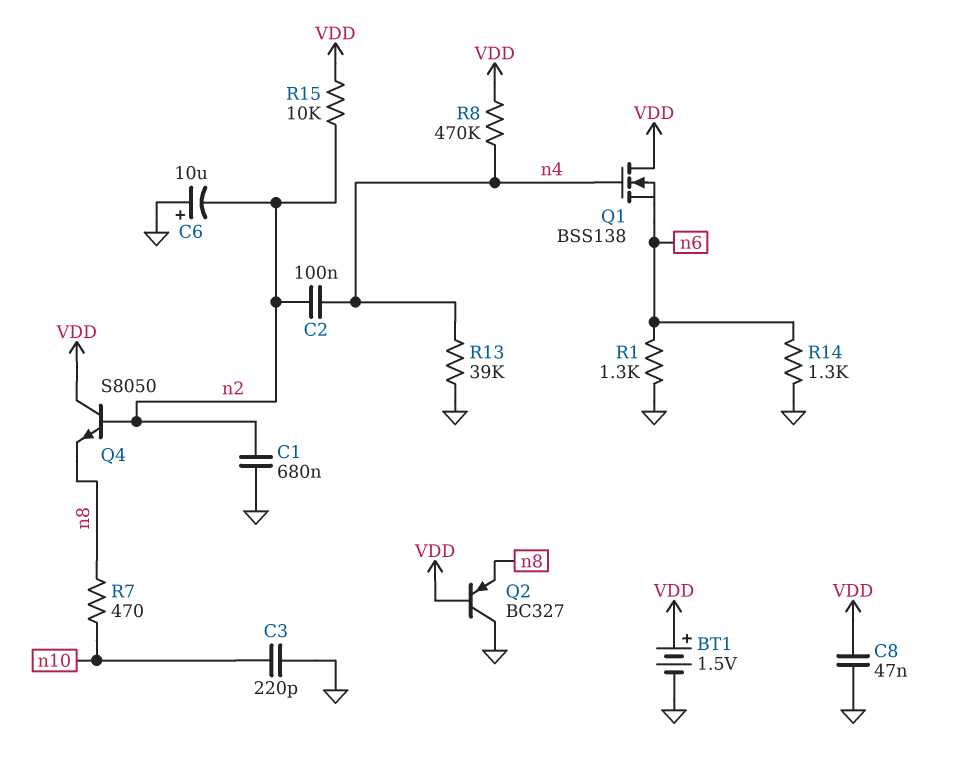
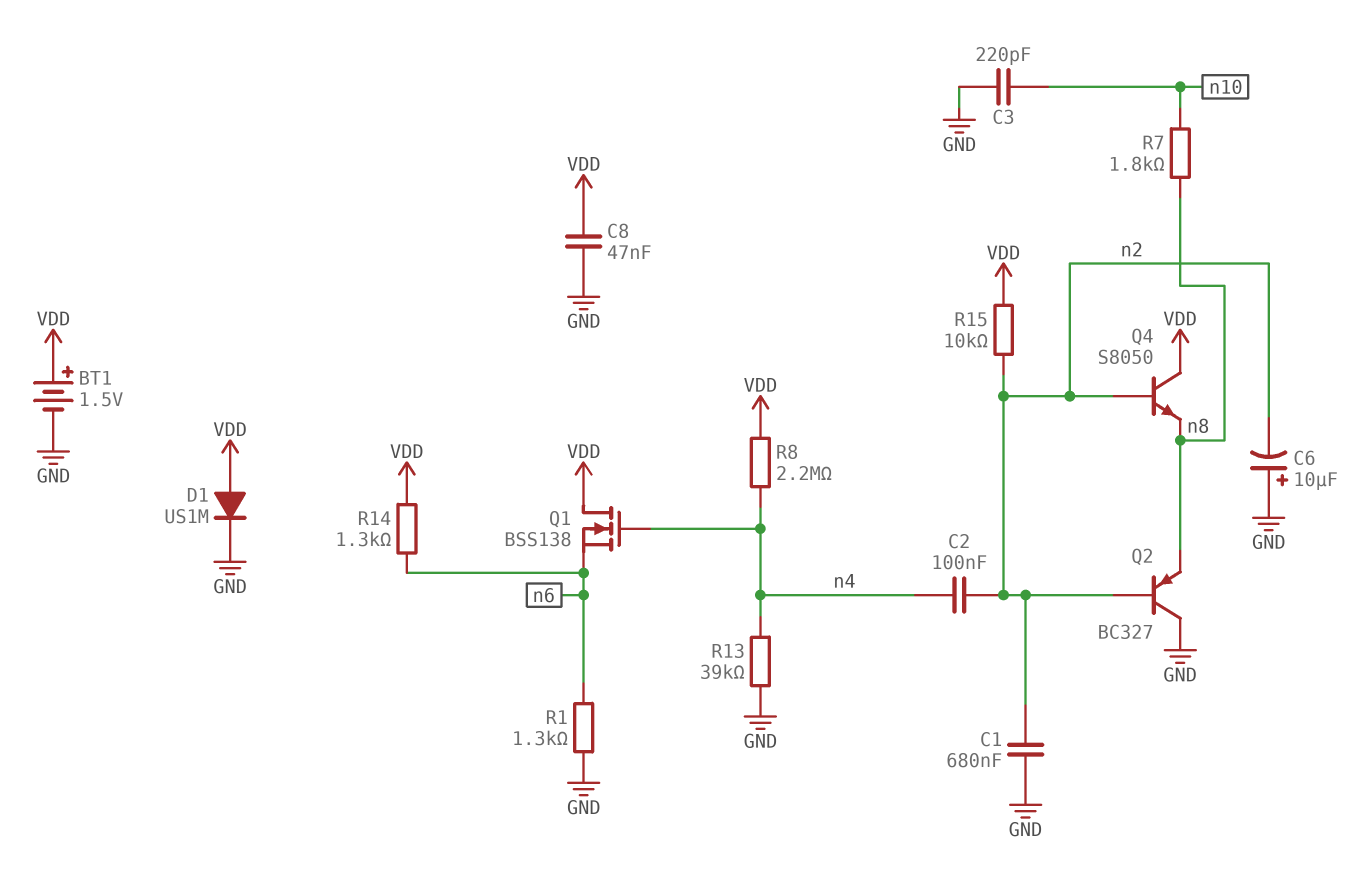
D1: none -> diode US1M (A VDD, K GND)
Q2: PNP BC327 (B VDD, C GND, E n8) -> PNP BC327 (B n2, C GND, E n8)
R7: 470 (n8, n10) -> 1.8k (n8, n10)
R8: 470k (VDD, n4) -> 2.2M (VDD, n4)
R14: 1.3k (GND, n6) -> 1.3k (VDD, n6)

